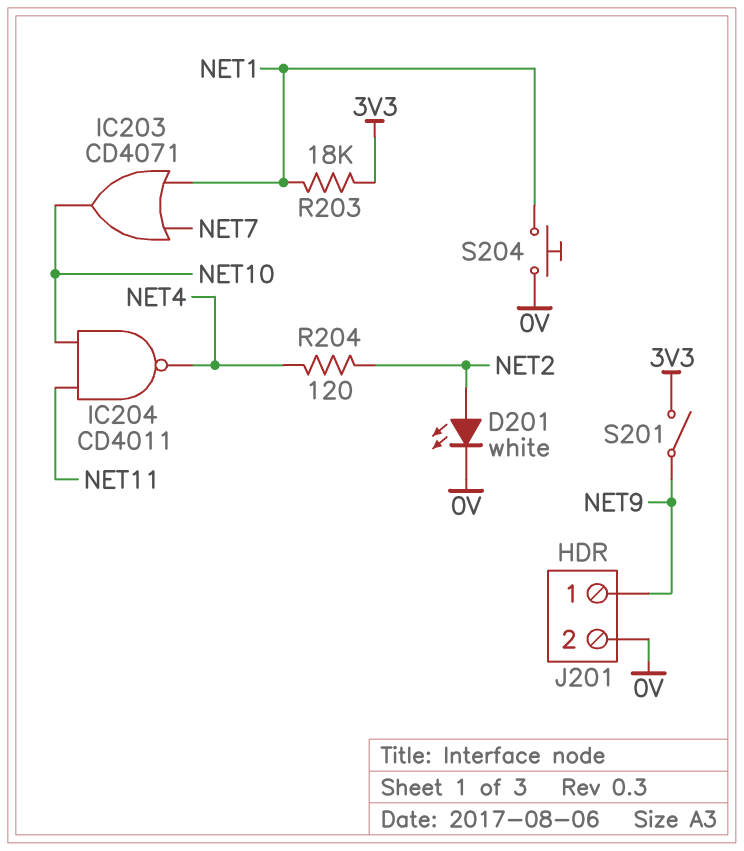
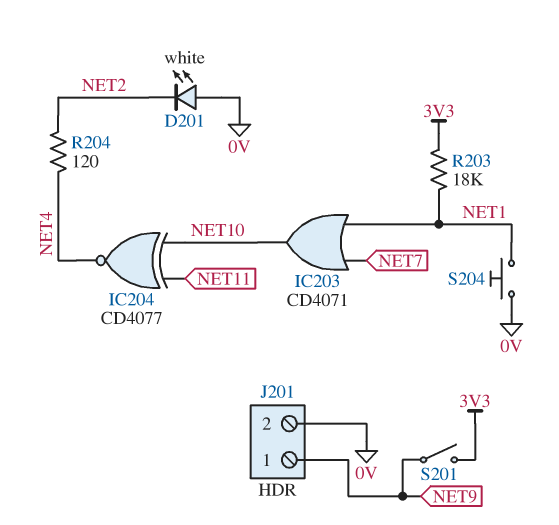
D201: LED white (A NET2, K 0V) -> LED white (A 0V, K NET2)
IC204: NAND CD4011 (in NET10, in NET11, out NET4) -> XNOR CD4077 (in NET10, in NET11, out NET4)

